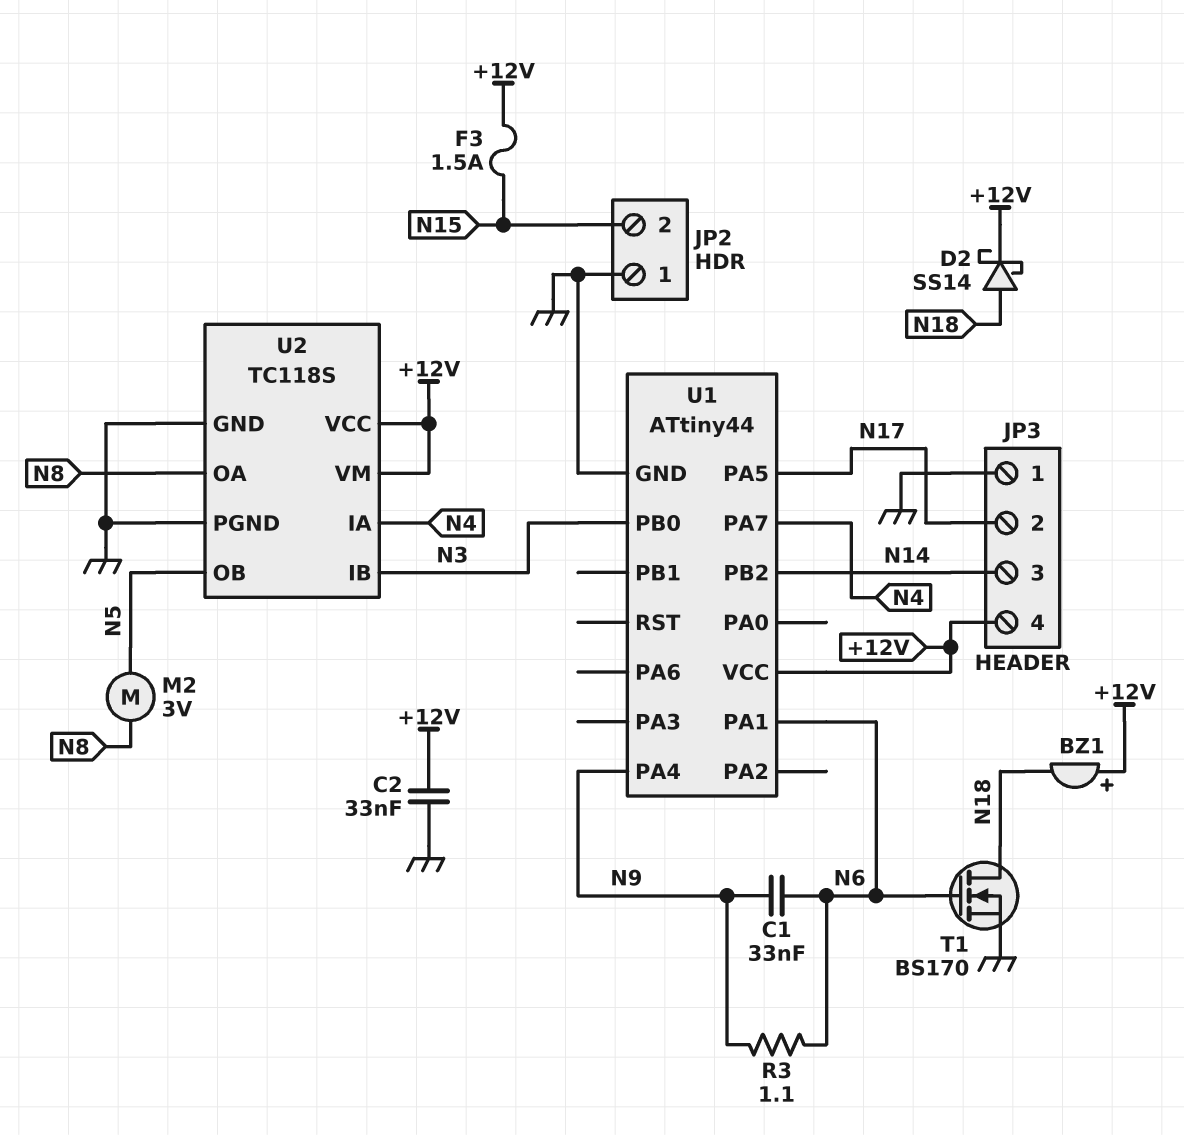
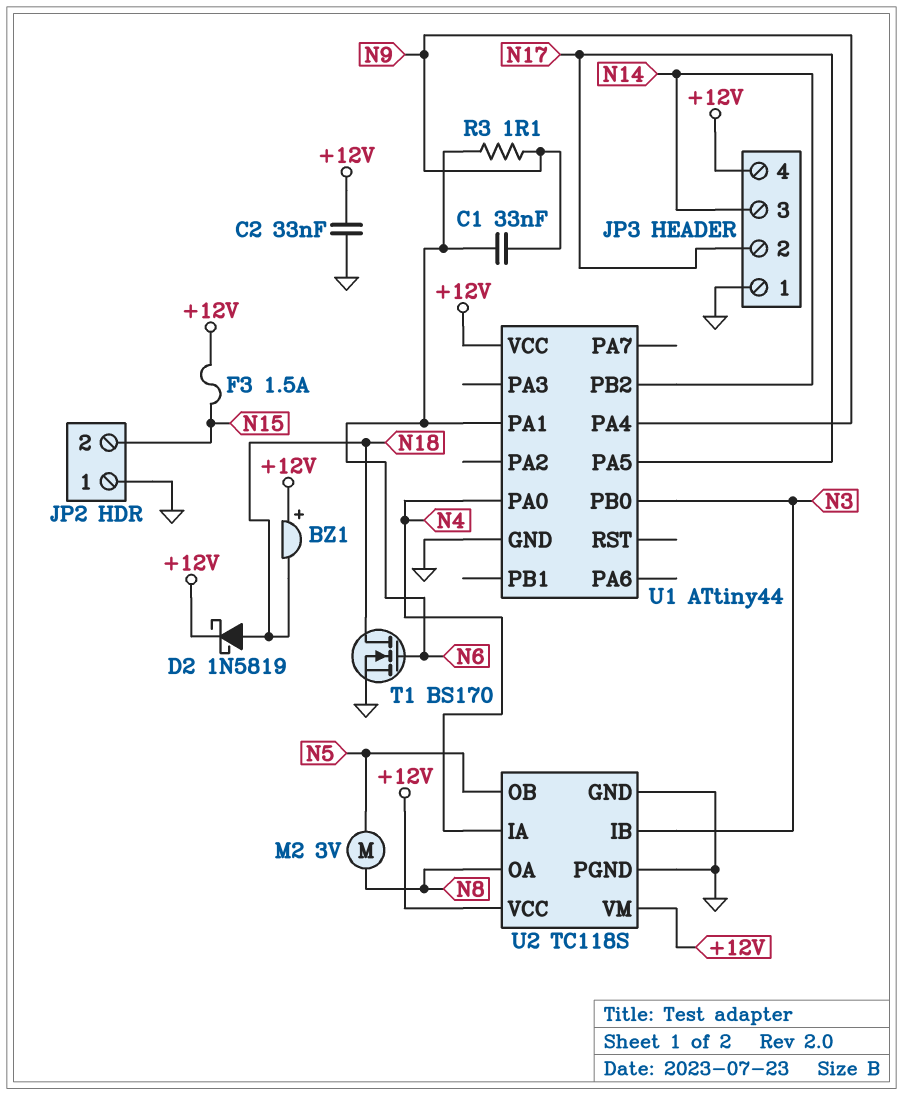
D2: schottky SS14 (A N18, K +12V) -> schottky 1N5819 (A N18, K +12V)
U1 pin PA0: none -> N4
U1 pin PA7: N4 -> none

